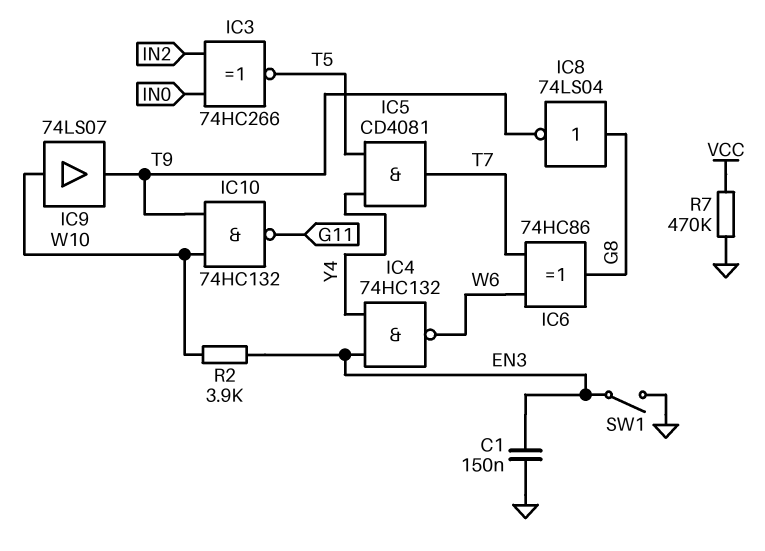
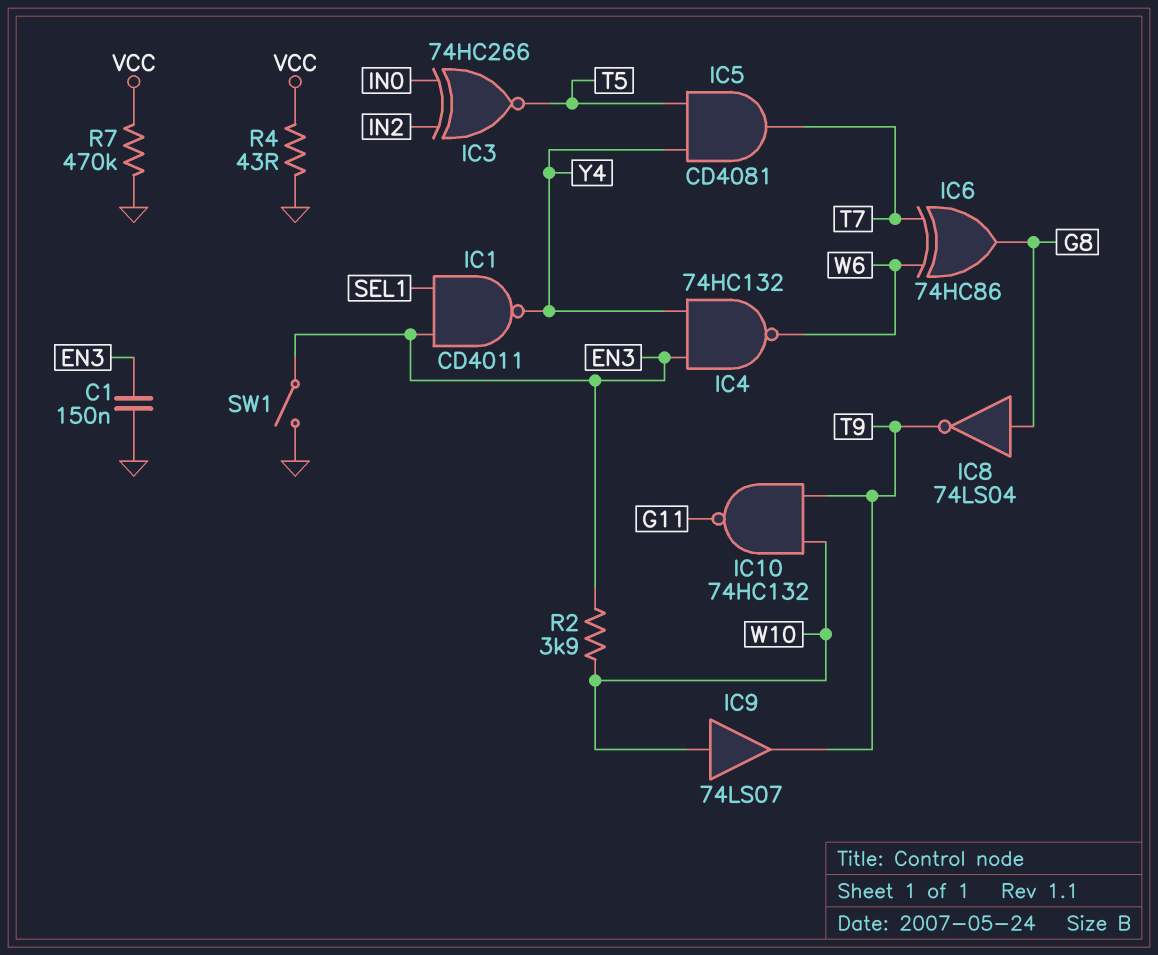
IC1: none -> NAND CD4011 (in EN3, in SEL1, out Y4)
R4: none -> 43 (GND, VCC)

